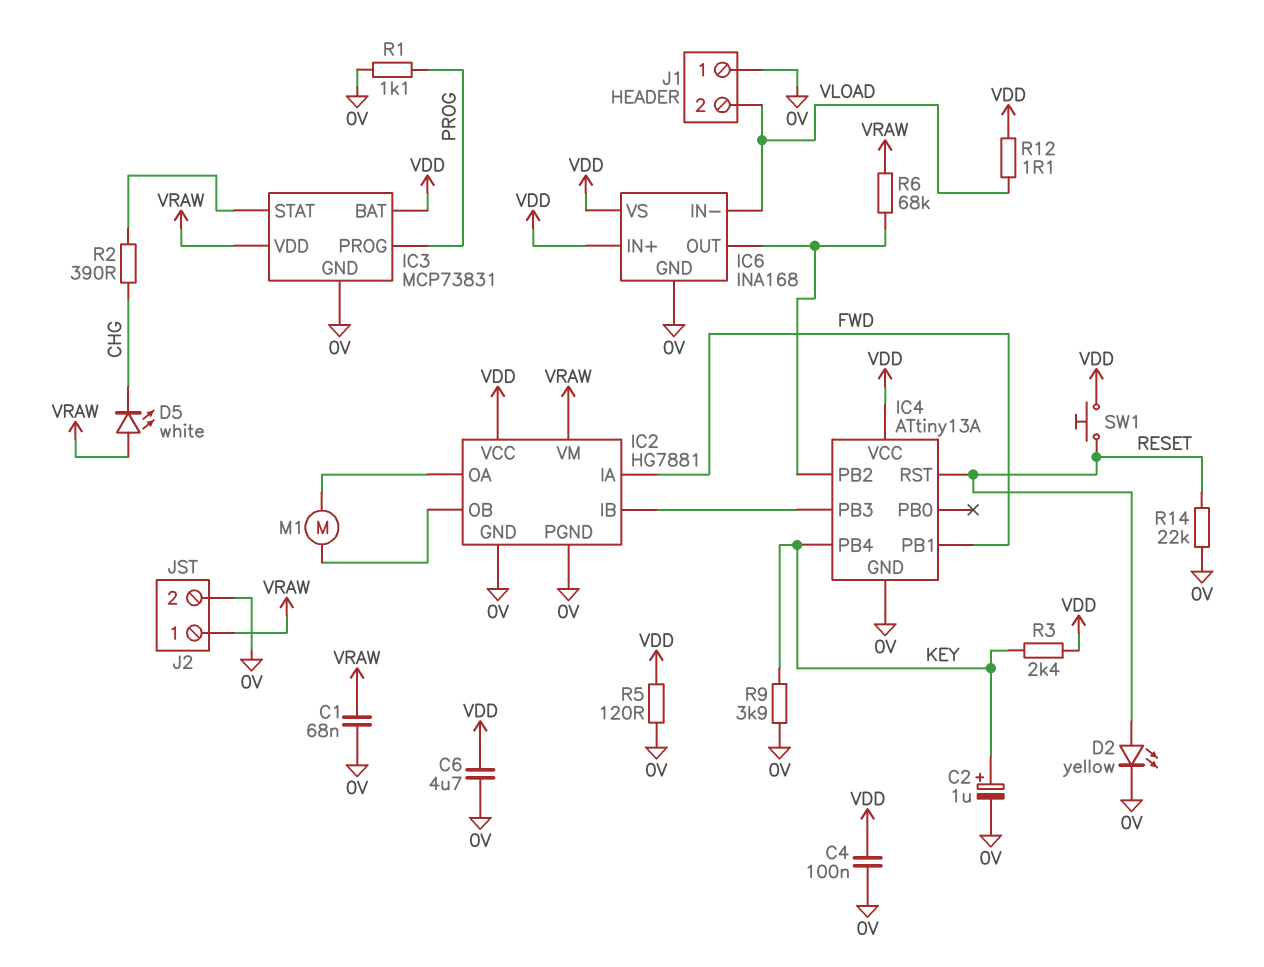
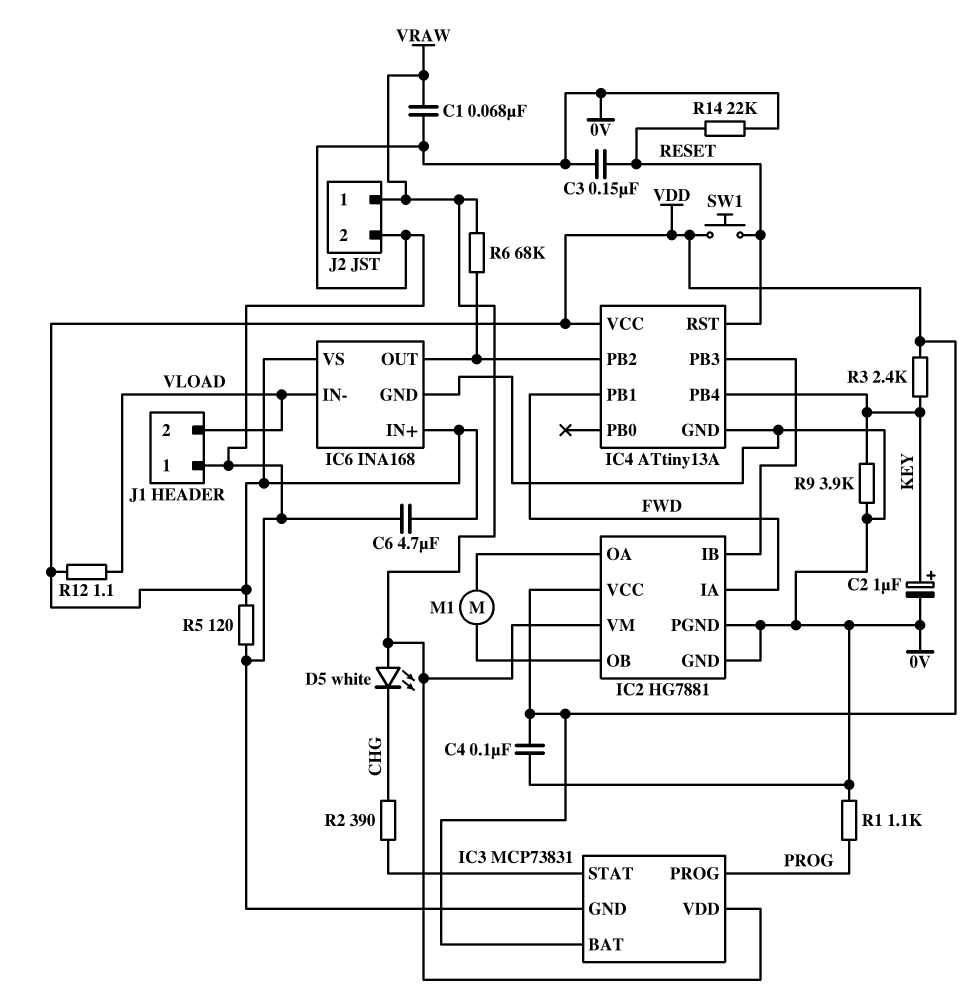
C3: none -> 150nF (0V, RESET)
D2: LED yellow (A RESET, K 0V) -> none

